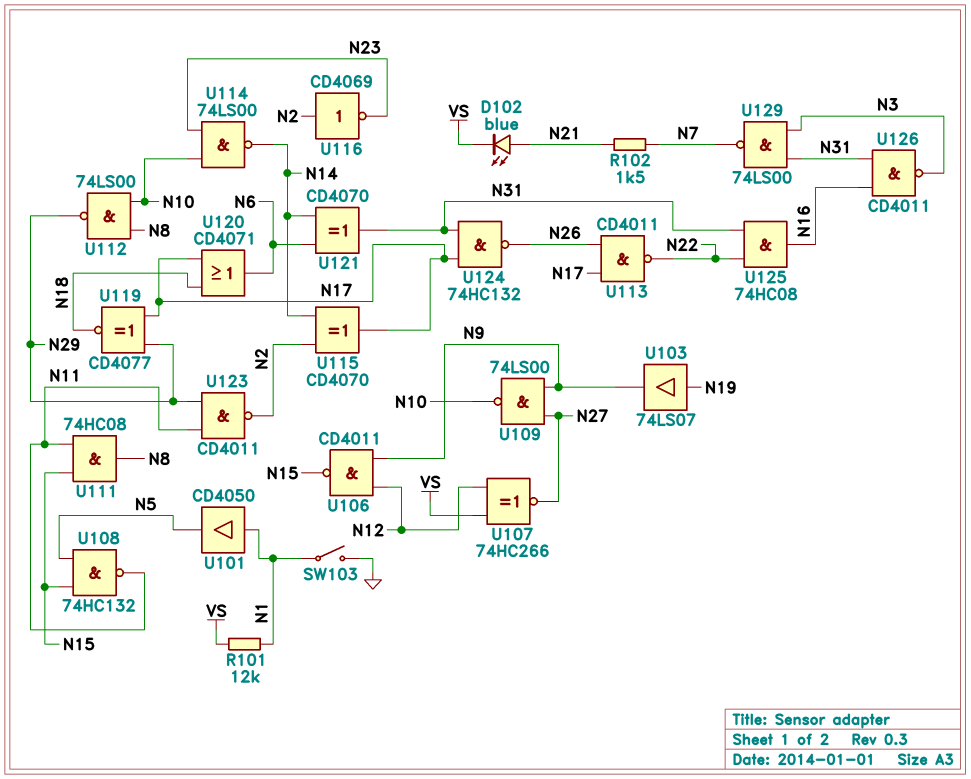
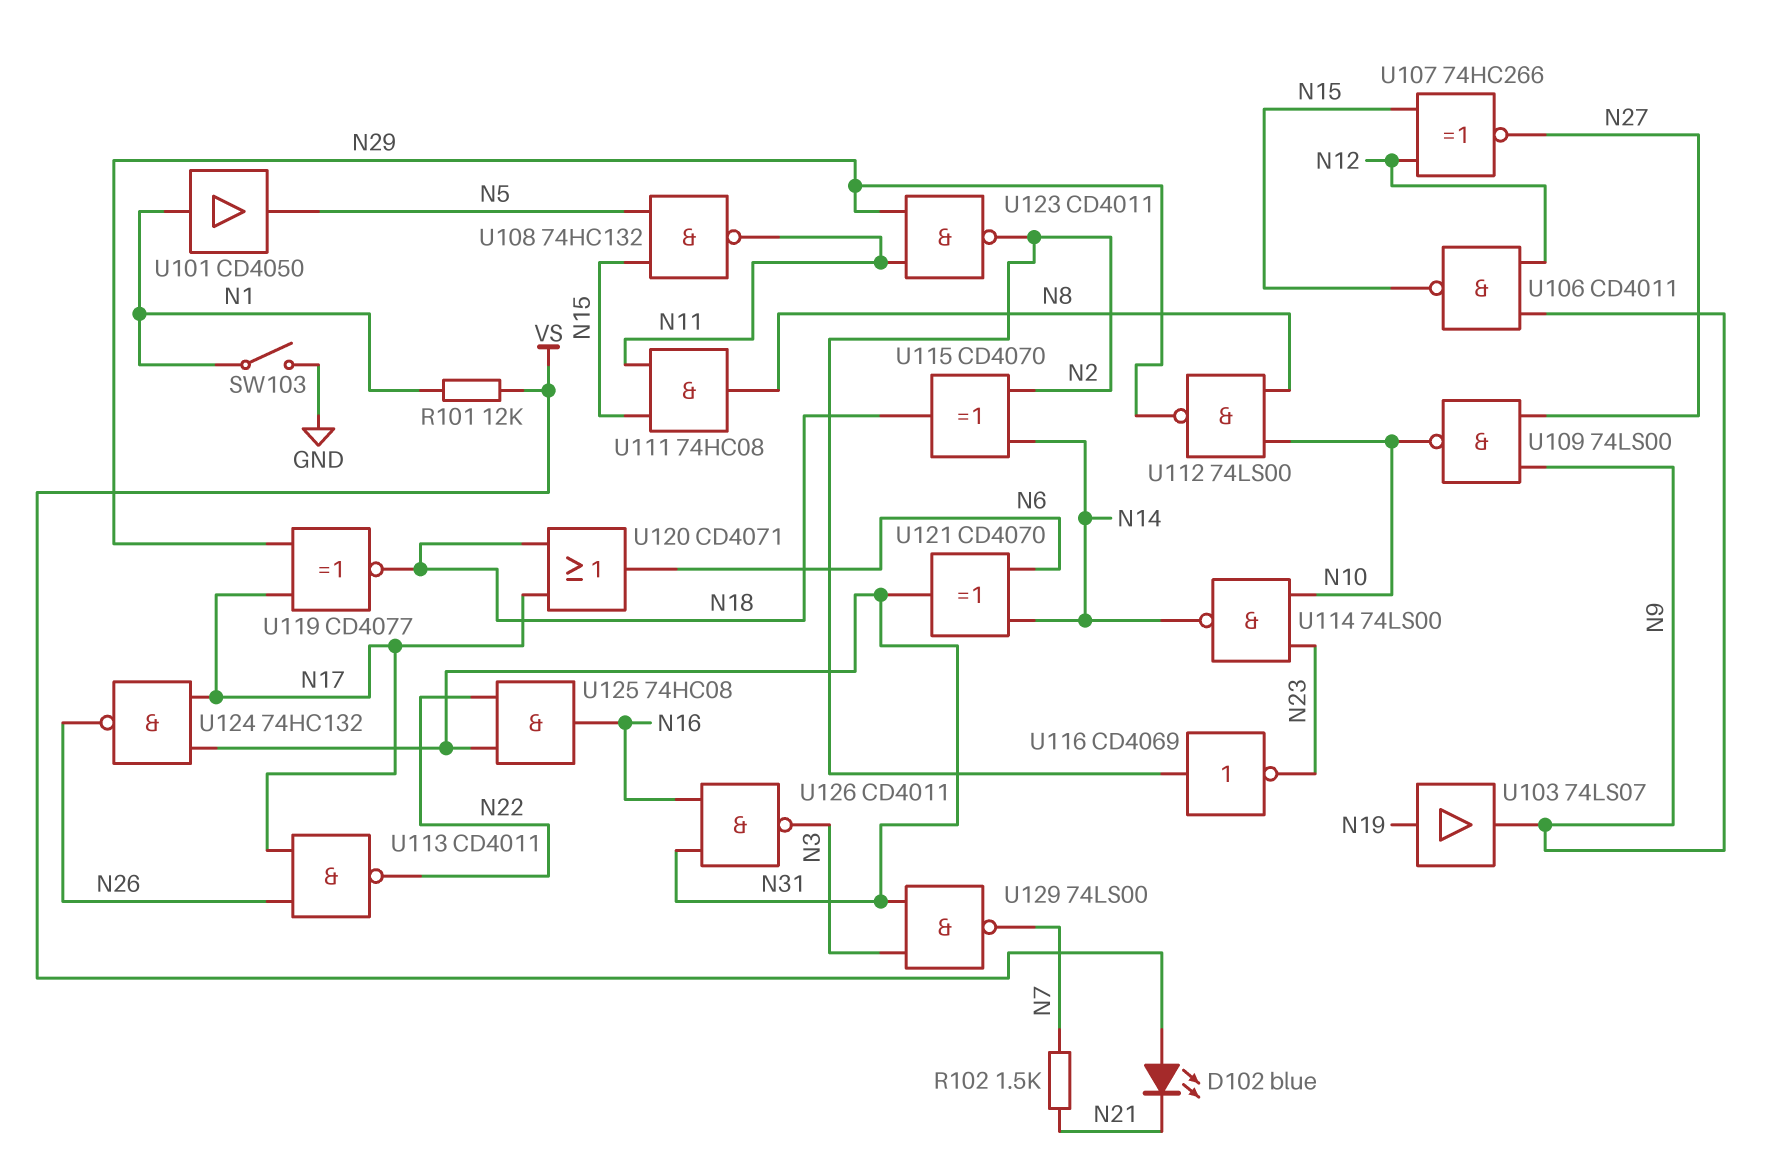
D102: LED blue (A N21, K VS) -> LED blue (A VS, K N21)
U107: XNOR 74HC266 (in N12, in VS, out N27) -> XNOR 74HC266 (in N12, in N15, out N27)
U115: XOR CD4070 (in N2, in N14, out N17) -> XOR CD4070 (in N2, in N14, out N18)

